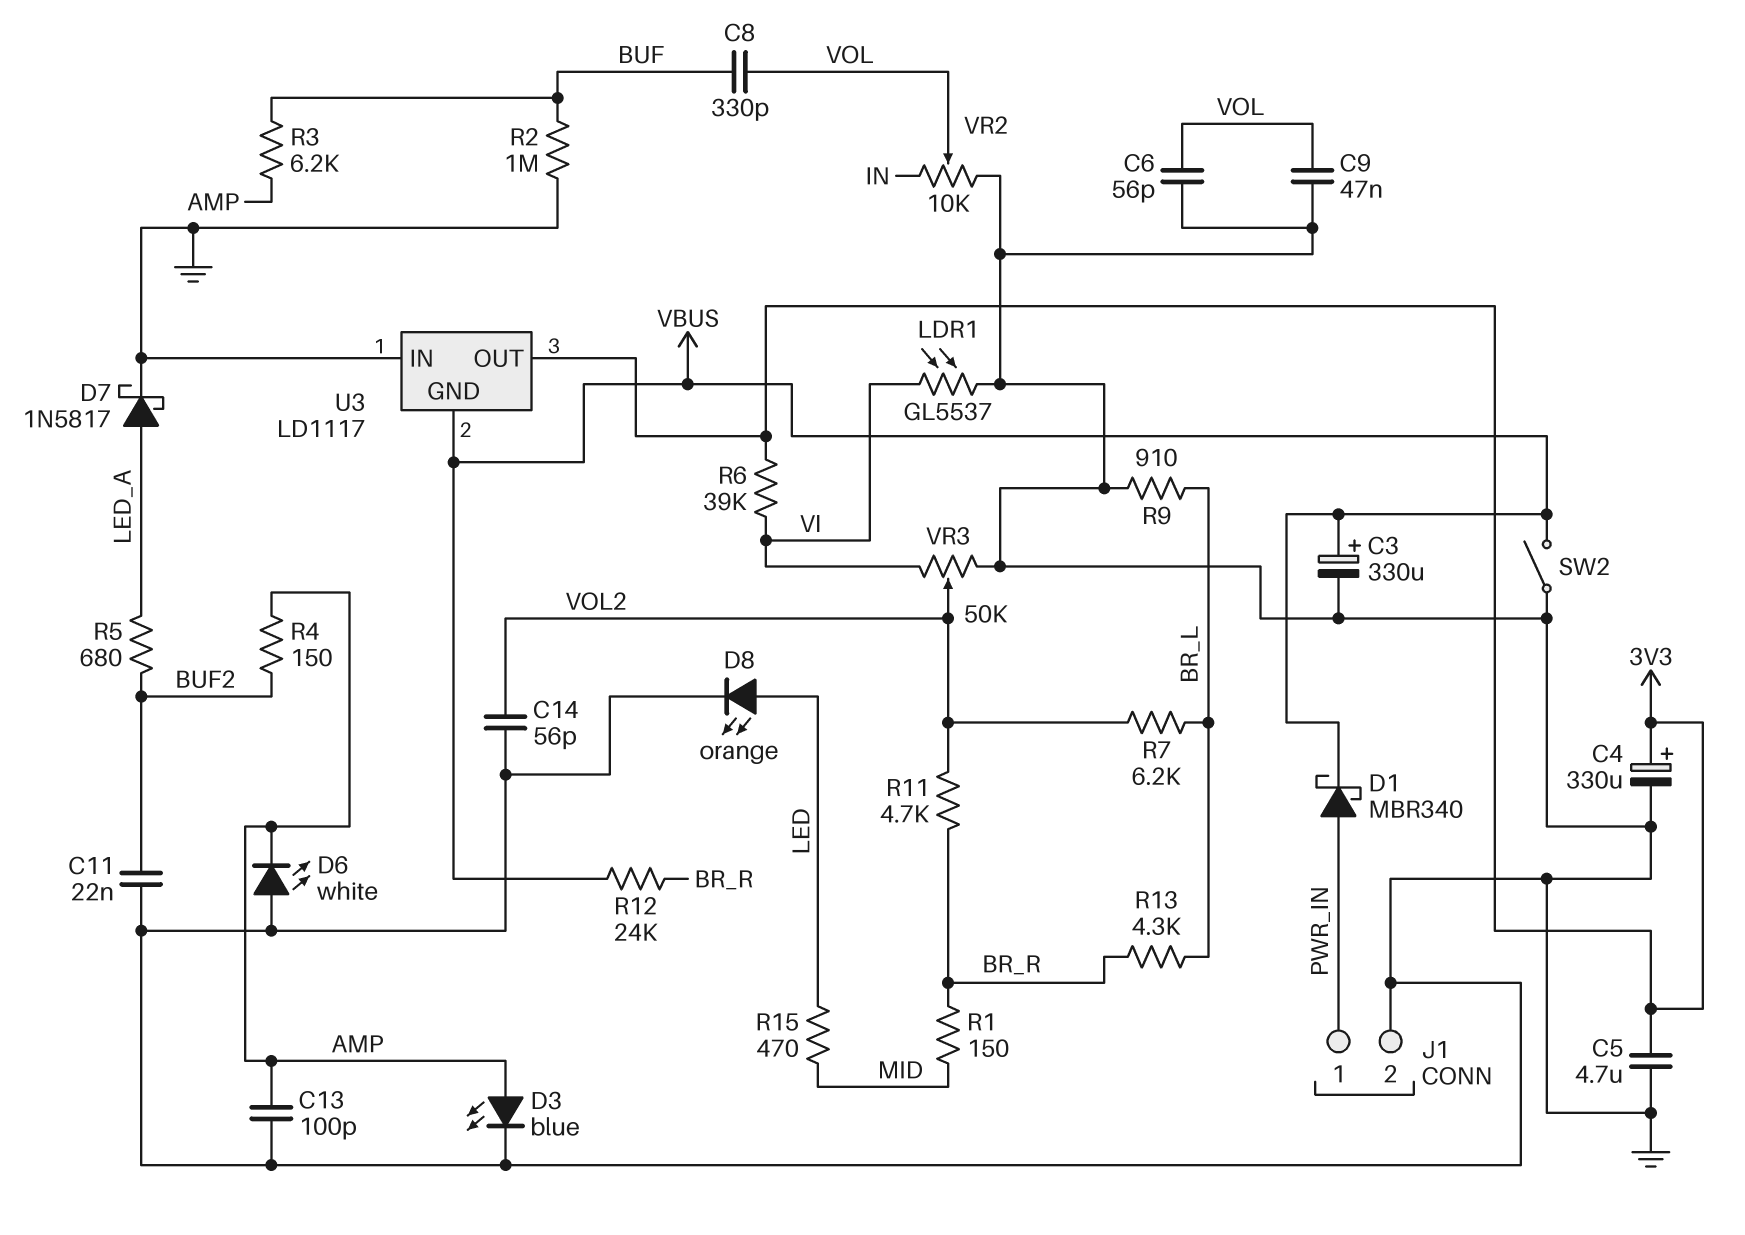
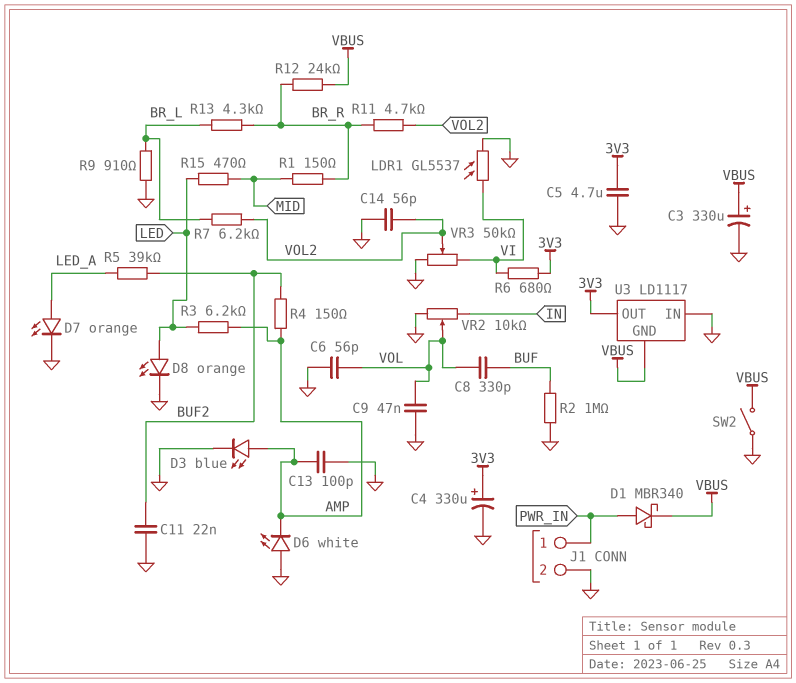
D7: schottky 1N5817 (A LED_A, K GND) -> LED orange (A LED_A, K GND)
R3: 6.2k (AMP, BUF) -> 6.2k (AMP, LED)
R5: 680 (BUF2, LED_A) -> 39k (BUF2, LED_A)
R6: 39k (3V3, VI) -> 680 (3V3, VI)

